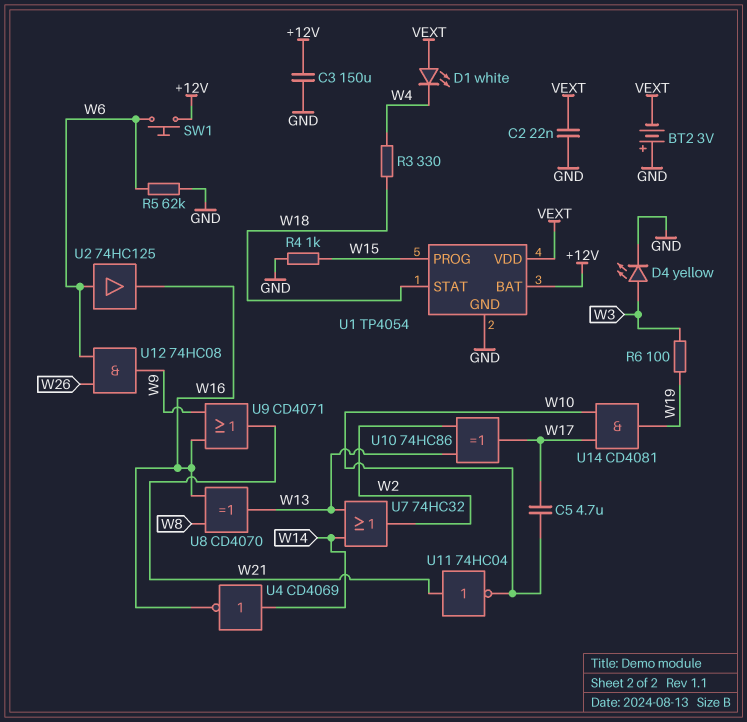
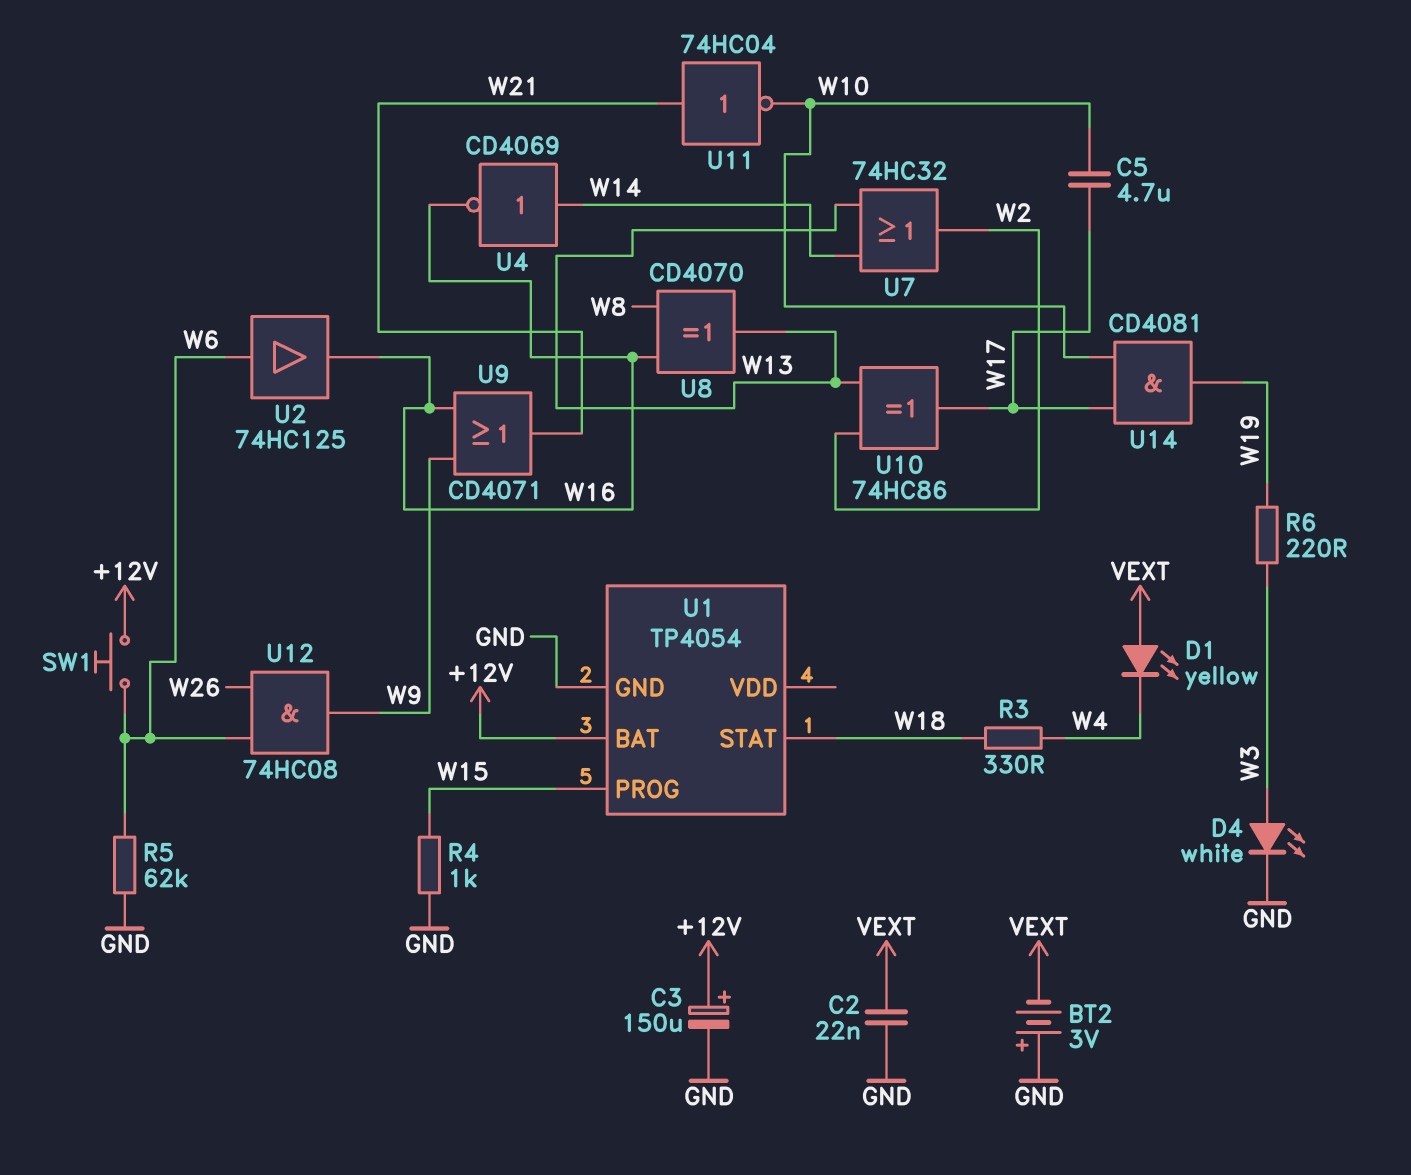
C3: 150uF (+12V, GND) -> 150uF (plus +12V, minus GND)
D1: LED white (A VEXT, K W4) -> LED yellow (A VEXT, K W4)
D4: LED yellow (A W3, K GND) -> LED white (A W3, K GND)
R6: 100 (W3, W19) -> 220 (W3, W19)
U1 pin VDD: VEXT -> none

